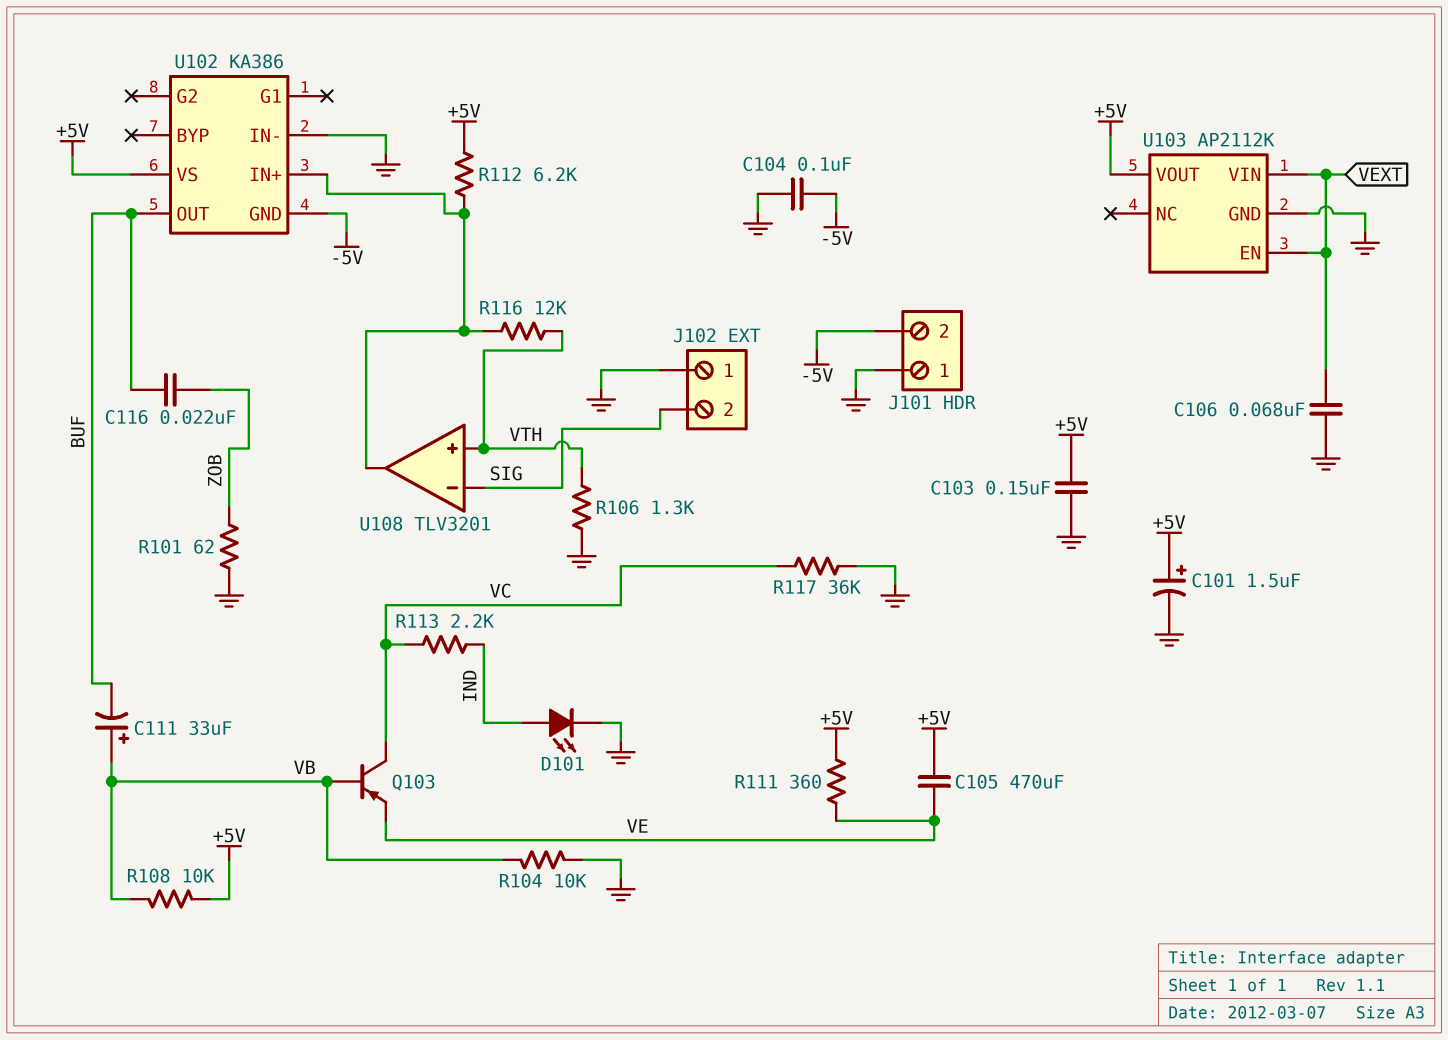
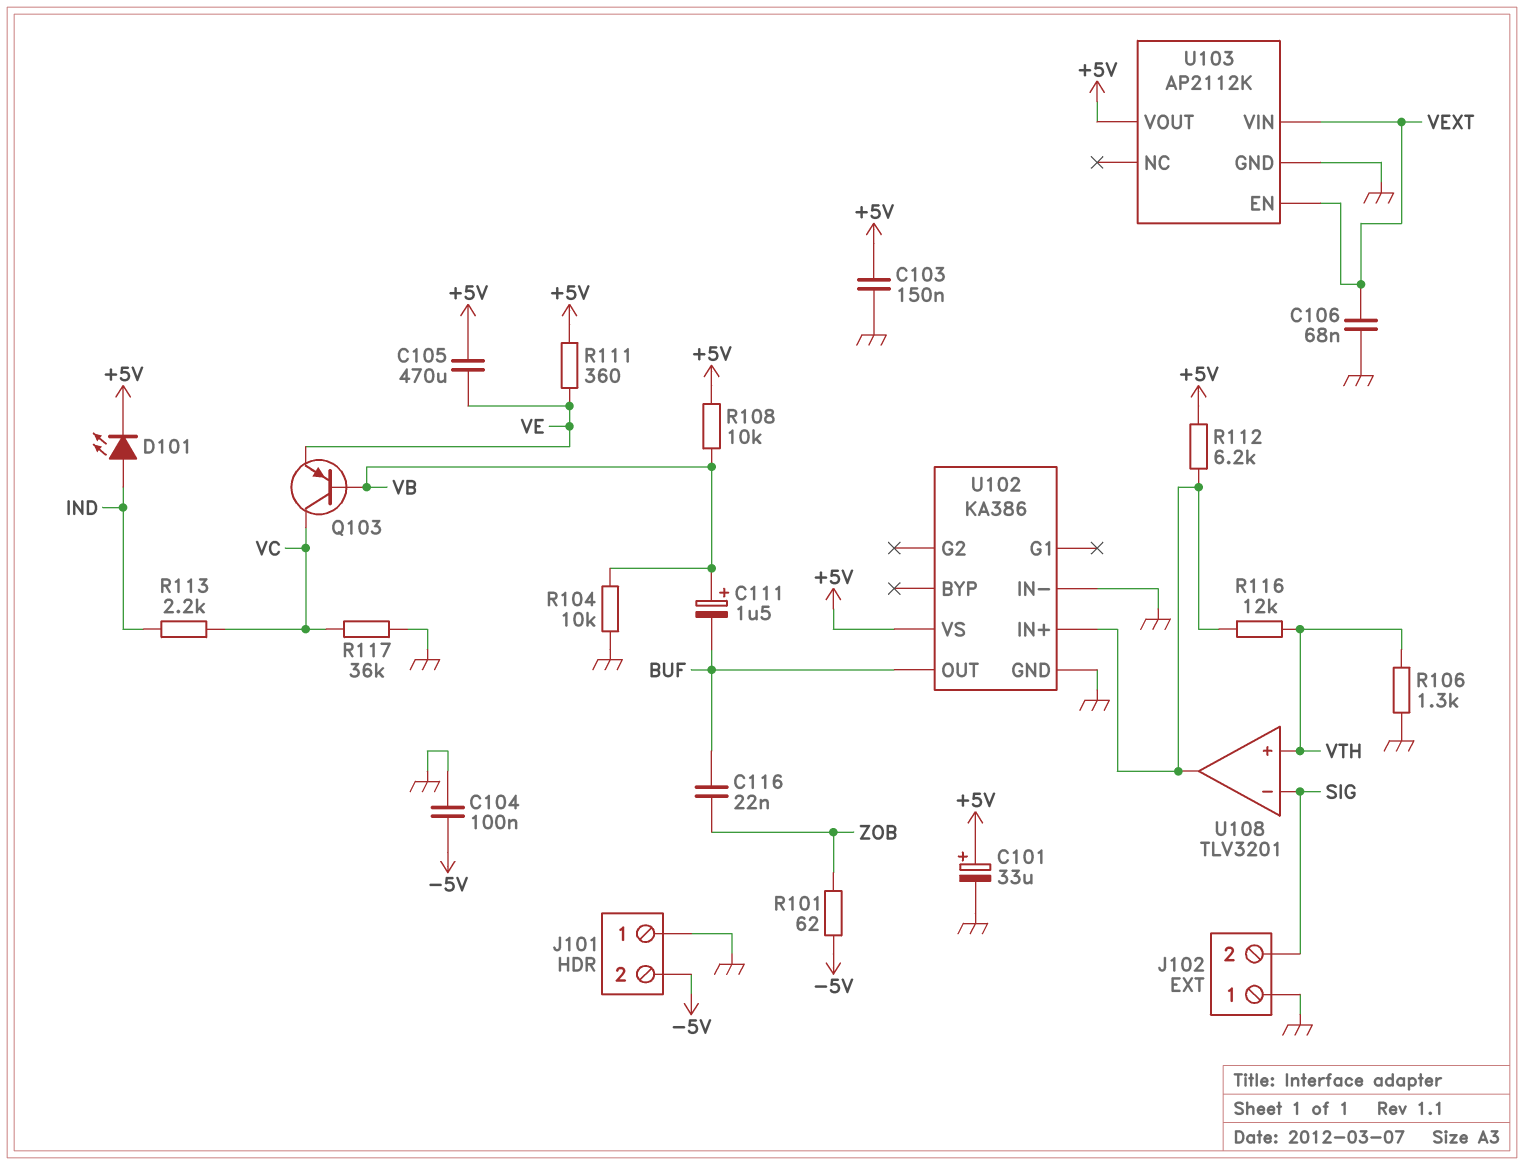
C101: 1.5uF (plus +5V, minus GND) -> 33uF (plus +5V, minus GND)
C111: 33uF (plus VB, minus BUF) -> 1.5uF (plus VB, minus BUF)
D101: LED (A IND, K GND) -> LED (A IND, K +5V)
R101: 62 (GND, ZOB) -> 62 (-5V, ZOB)
U102 pin GND: -5V -> GND

